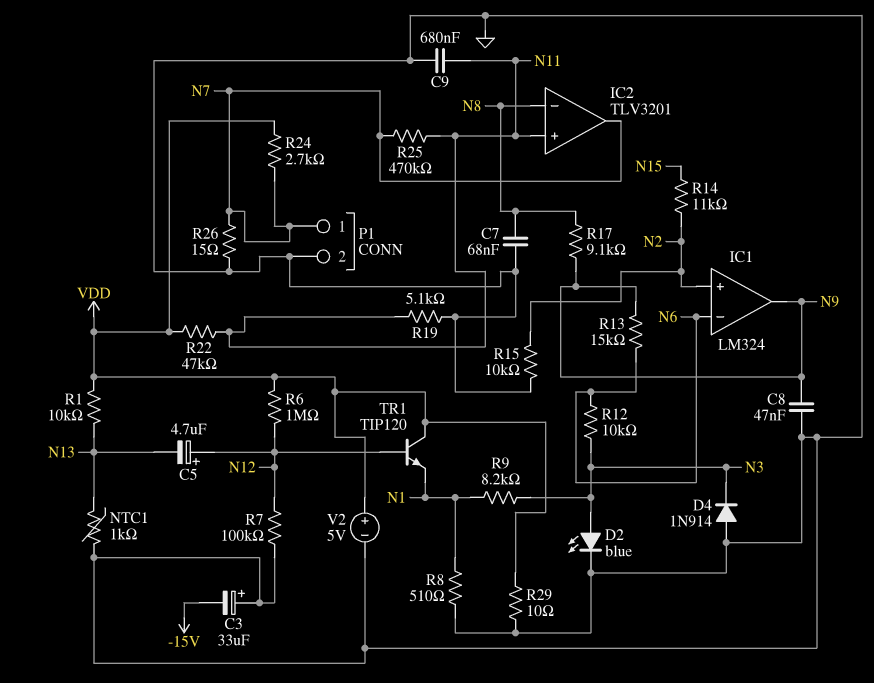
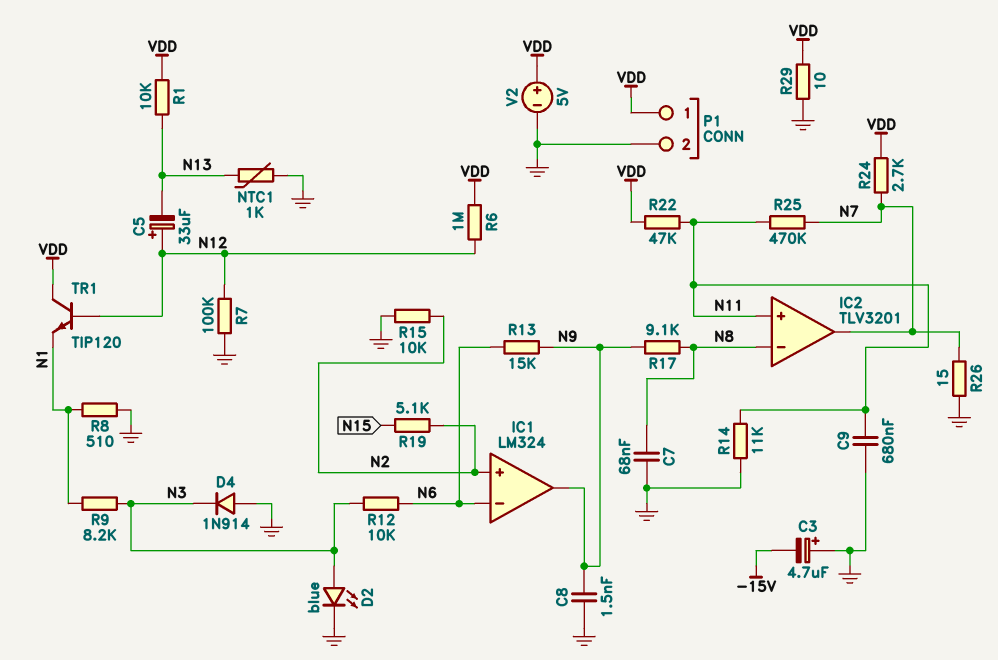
C3: 33uF (plus GND, minus -15V) -> 4.7uF (plus GND, minus -15V)
C5: 4.7uF (plus N12, minus N13) -> 33uF (plus N12, minus N13)
C8: 47nF (GND, N9) -> 1.5nF (GND, N9)
P1 pin 1: N7 -> VDD
R14: 11k (N2, N15) -> 11k (GND, N11)
R19: 5.1k (GND, N11) -> 5.1k (N2, N15)

